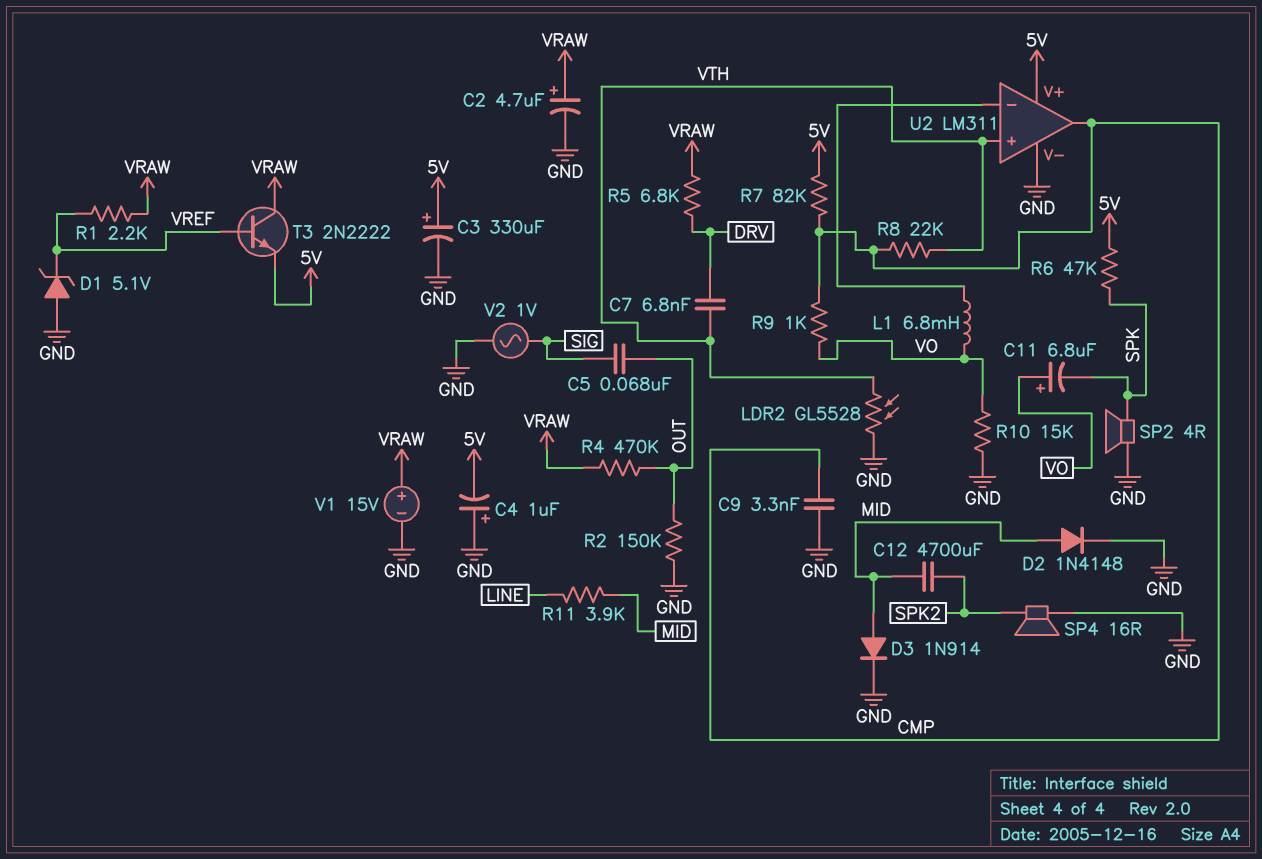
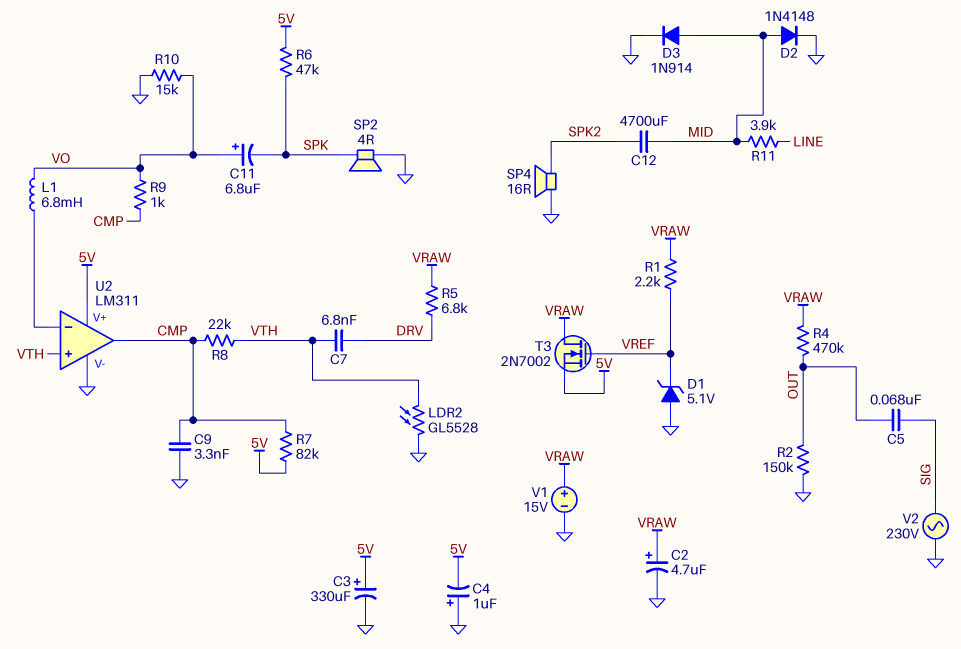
T3: NPN 2N2222 (B VREF, C VRAW, E 5V) -> NMOS 2N7002 (G VREF, D VRAW, S 5V)
V2: AC 1V (GND, SIG) -> AC 230V (GND, SIG)

